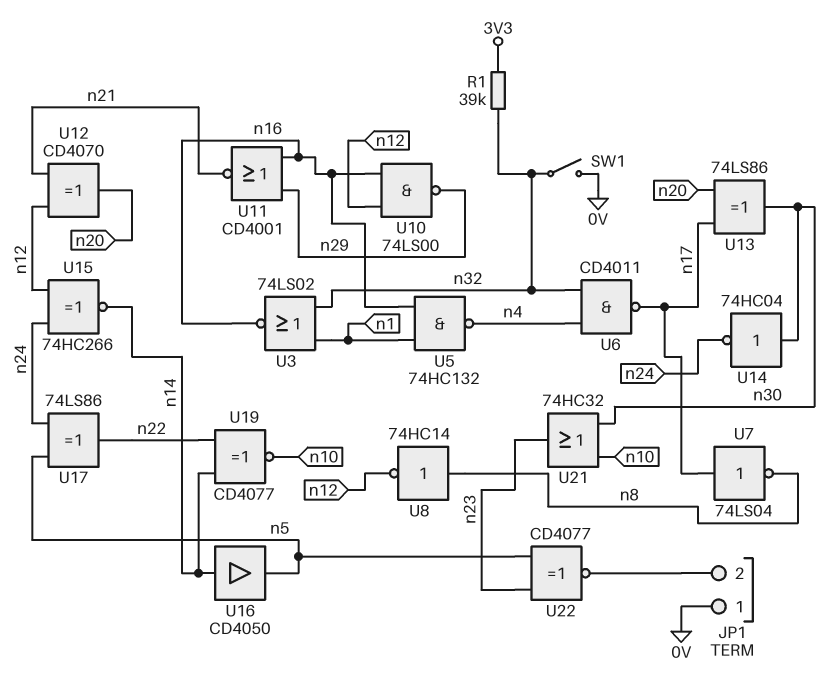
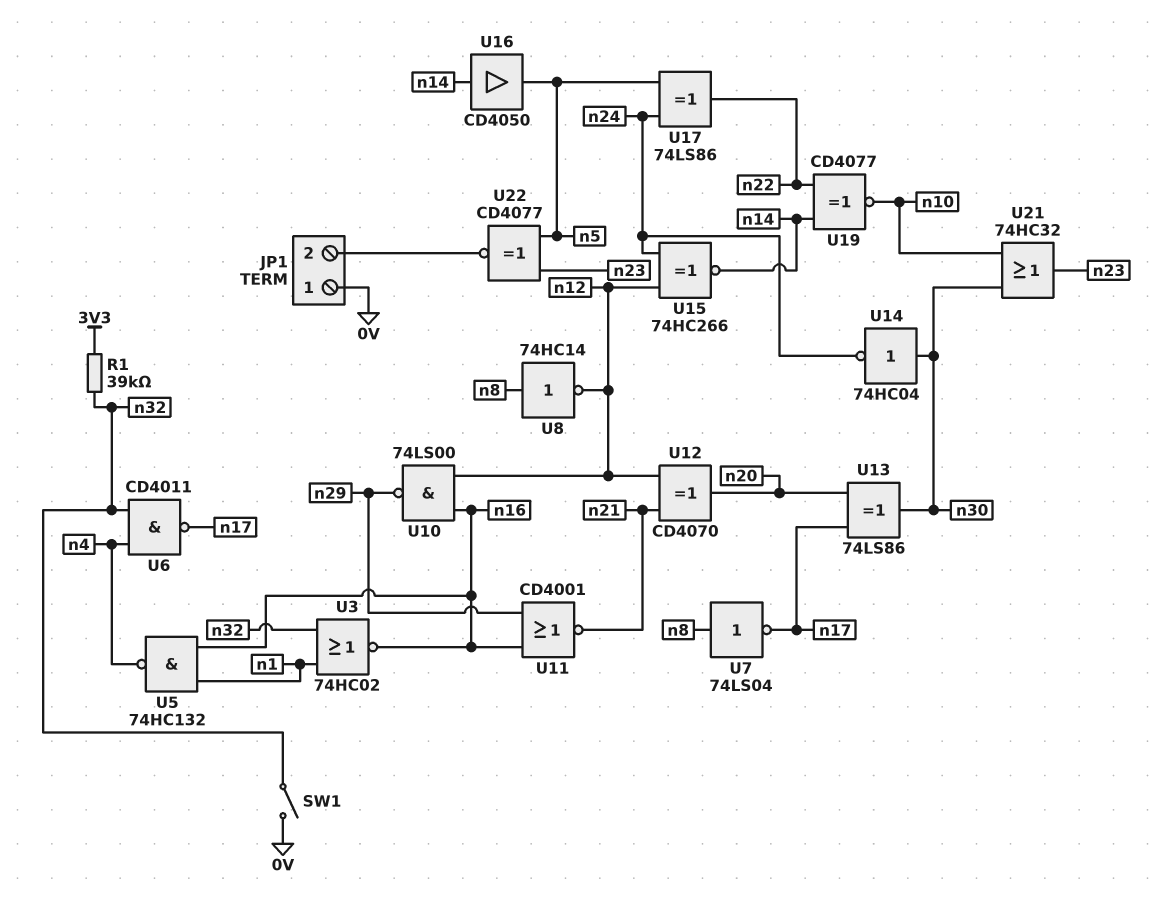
U3: NOR 74LS02 (in n1, in n32, out n16) -> NOR 74HC02 (in n1, in n32, out n16)
U7: NOT 74LS04 (in n17, out n8) -> NOT 74LS04 (in n8, out n17)

